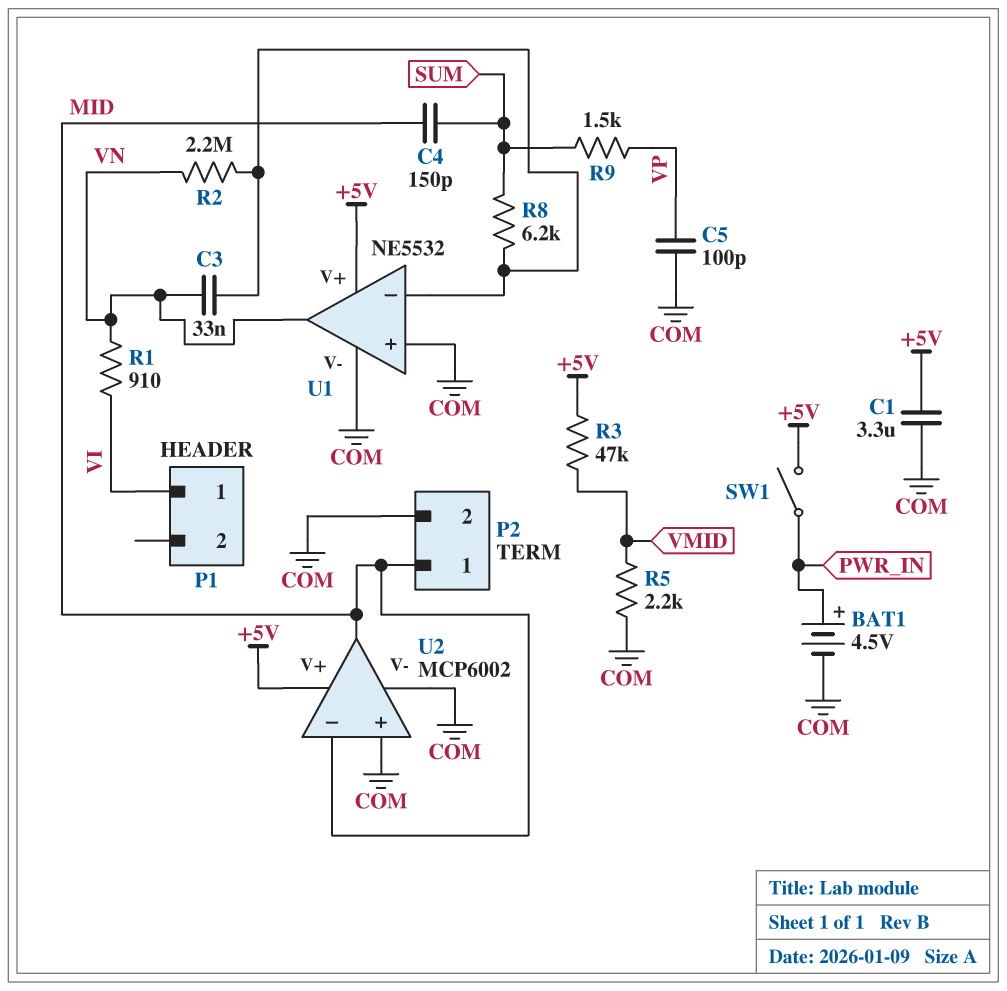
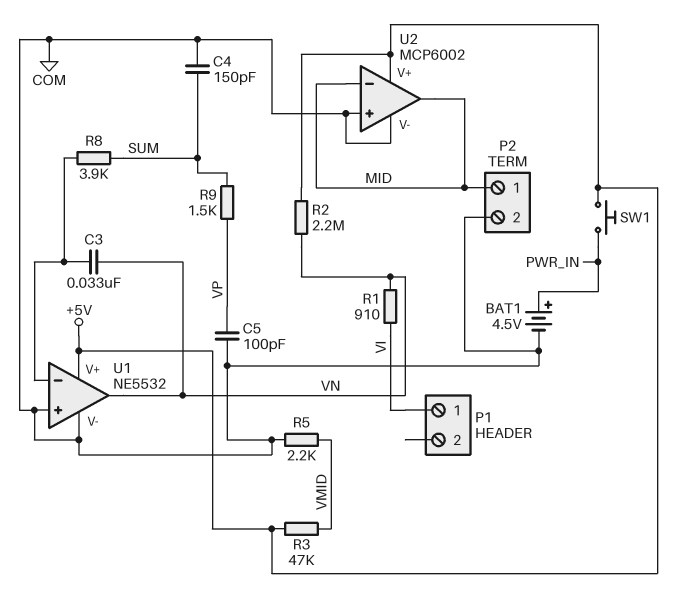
C1: 3.3uF (+5V, COM) -> none
C4: 150pF (MID, SUM) -> 150pF (COM, SUM)
R2: 2.2M (U1/in-, VN) -> 2.2M (+5V, VN)
R8: 6.2k (SUM, U1/in-) -> 3.9k (SUM, U1/in-)
SW1: switch (+5V, PWR_IN) -> button (+5V, PWR_IN)

